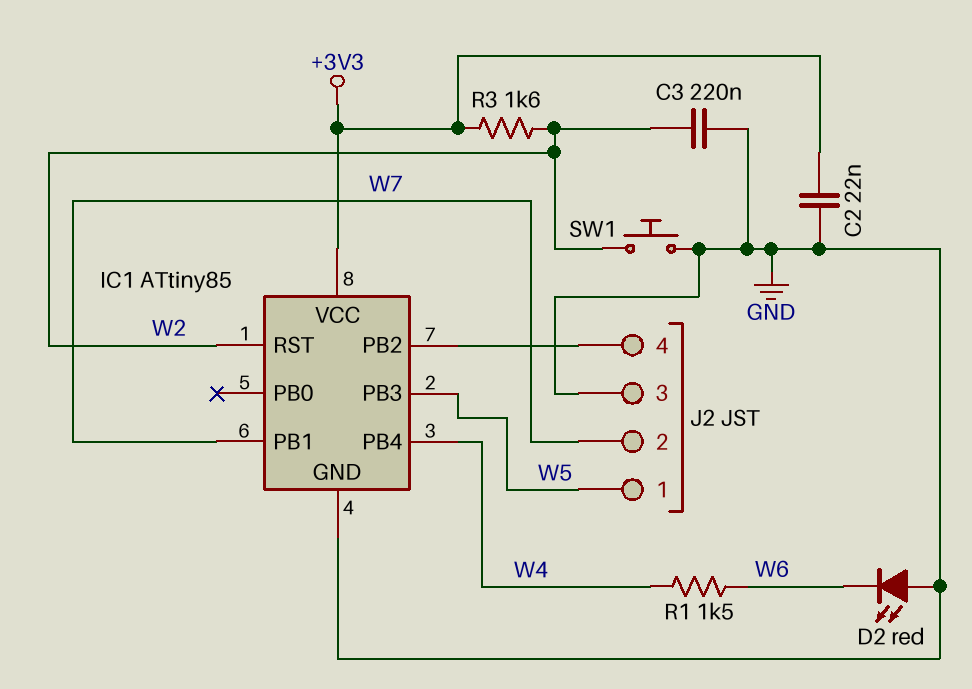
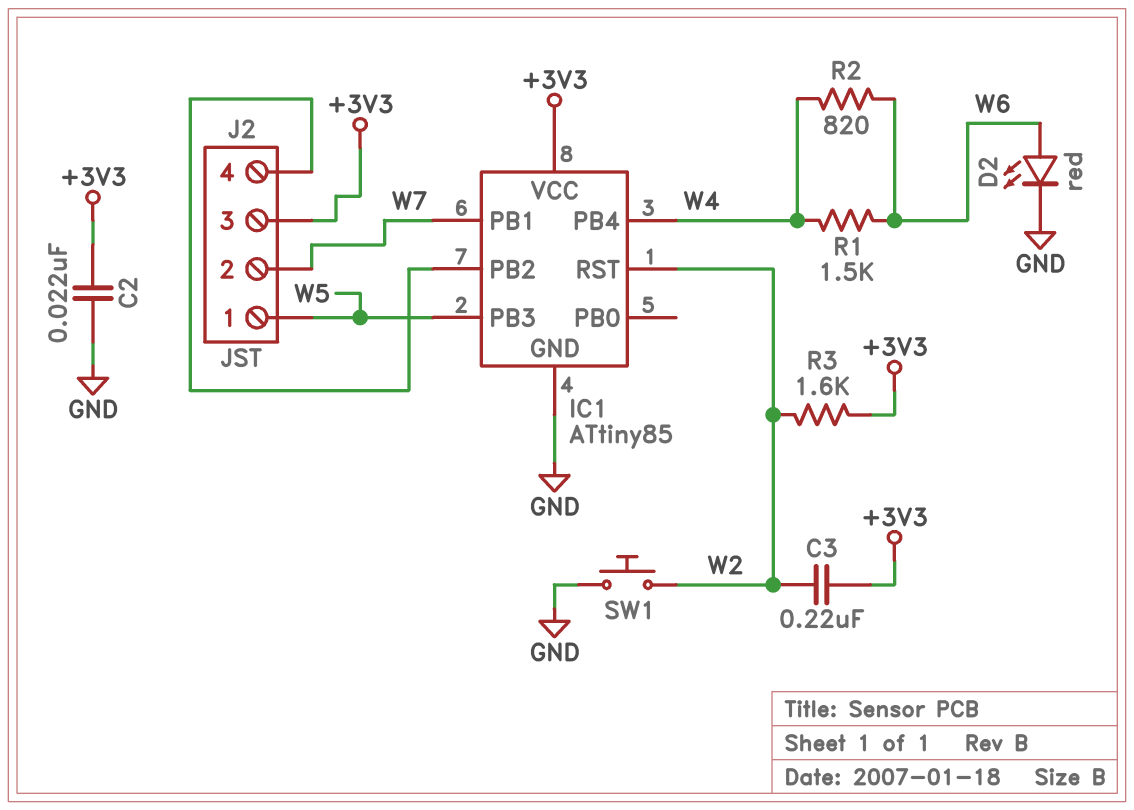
C3: 220nF (GND, W2) -> 220nF (+3V3, W2)
D2: LED red (A GND, K W6) -> LED red (A W6, K GND)
J2 pin 3: GND -> +3V3
R2: none -> 820 (W4, W6)

